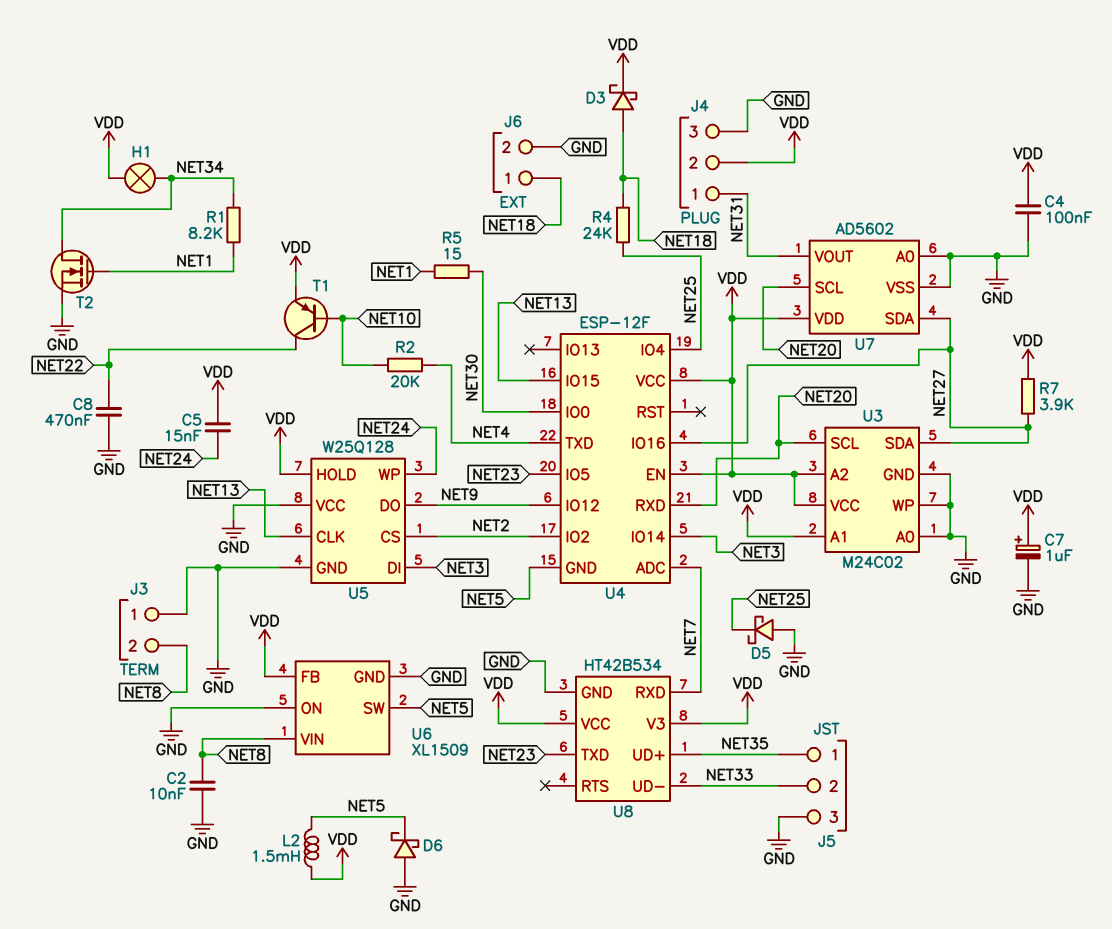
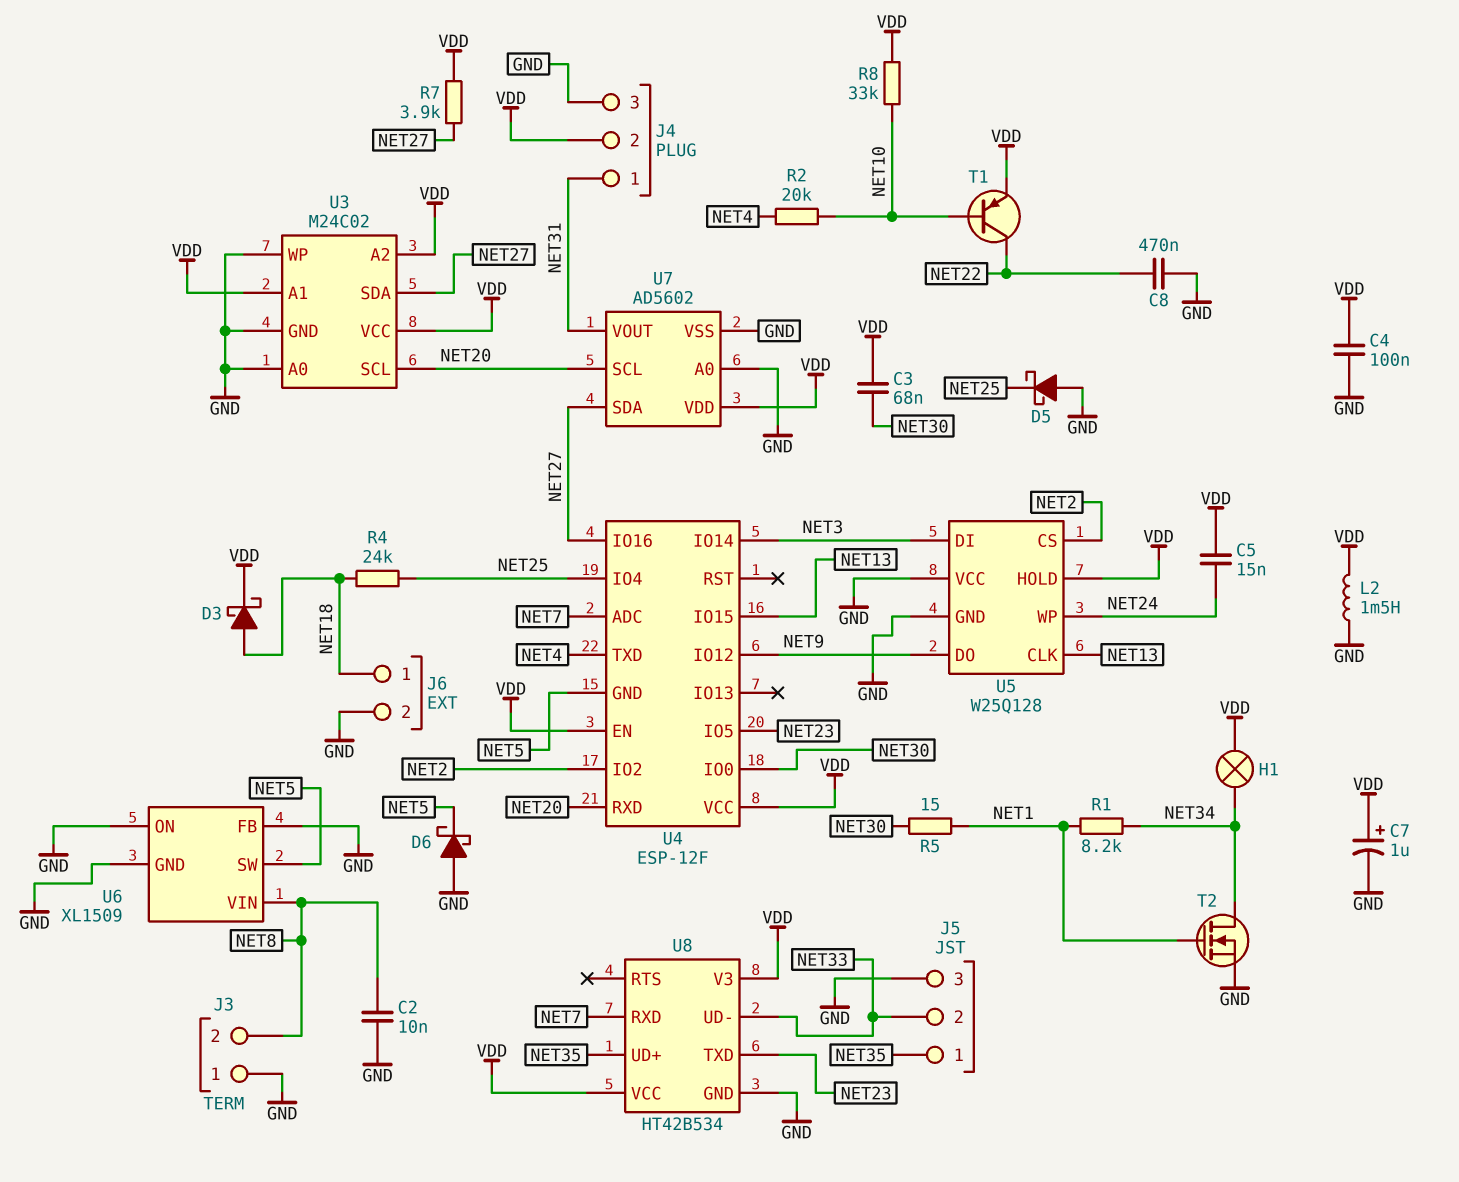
C3: none -> 68nF (NET30, VDD)
L2: 1.5mH (NET5, VDD) -> 1.5mH (GND, VDD)
R8: none -> 33k (NET10, VDD)
U6 pin FB: VDD -> GND

